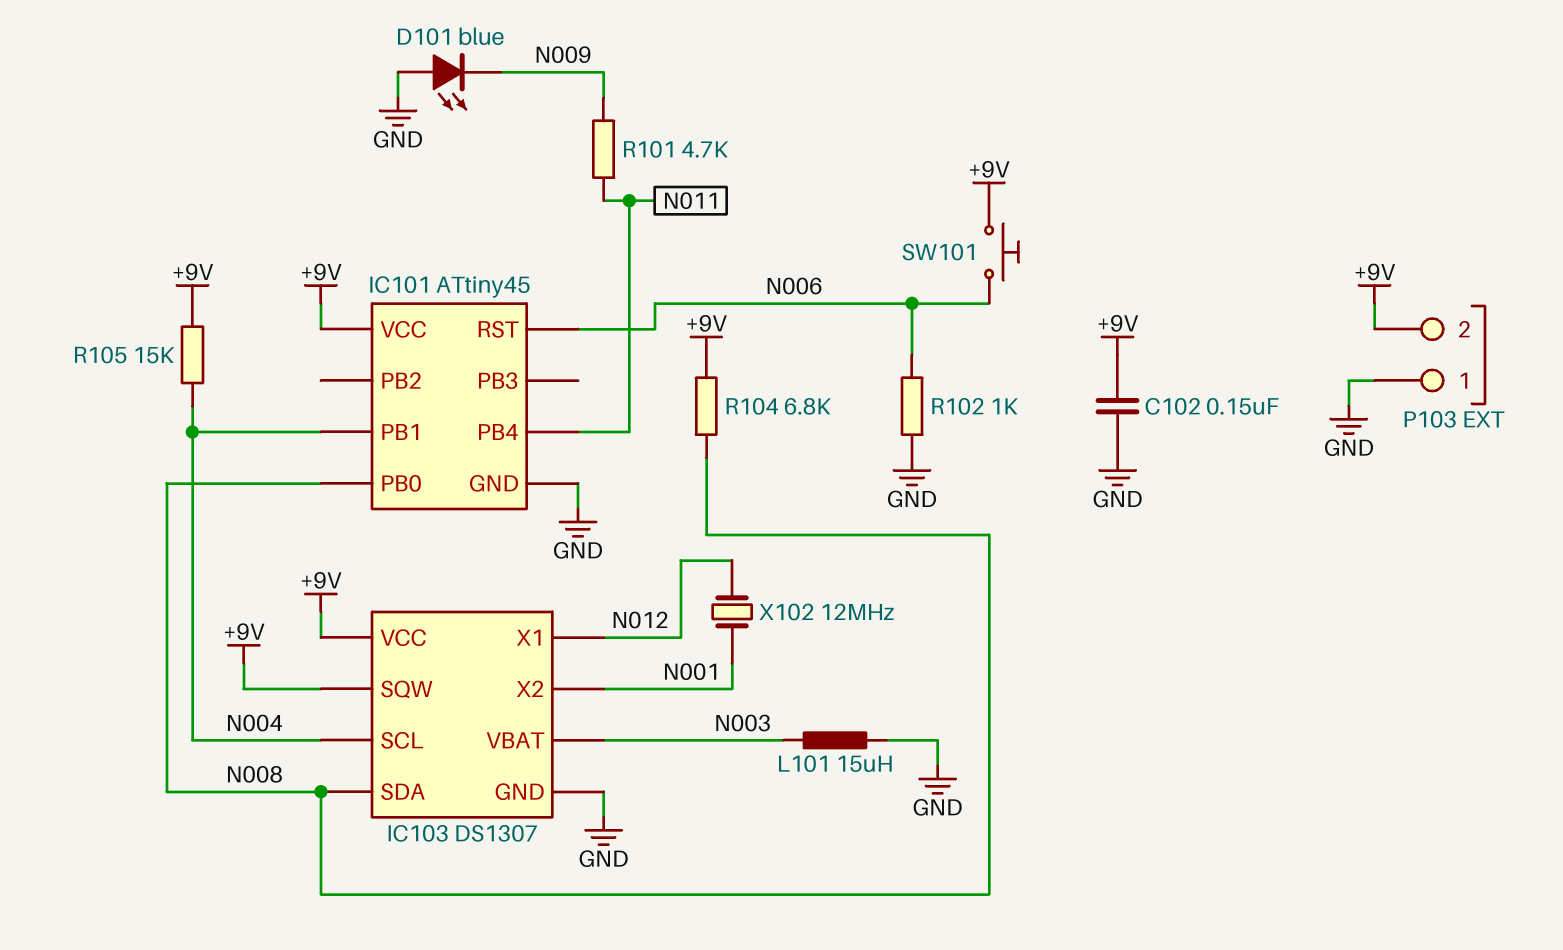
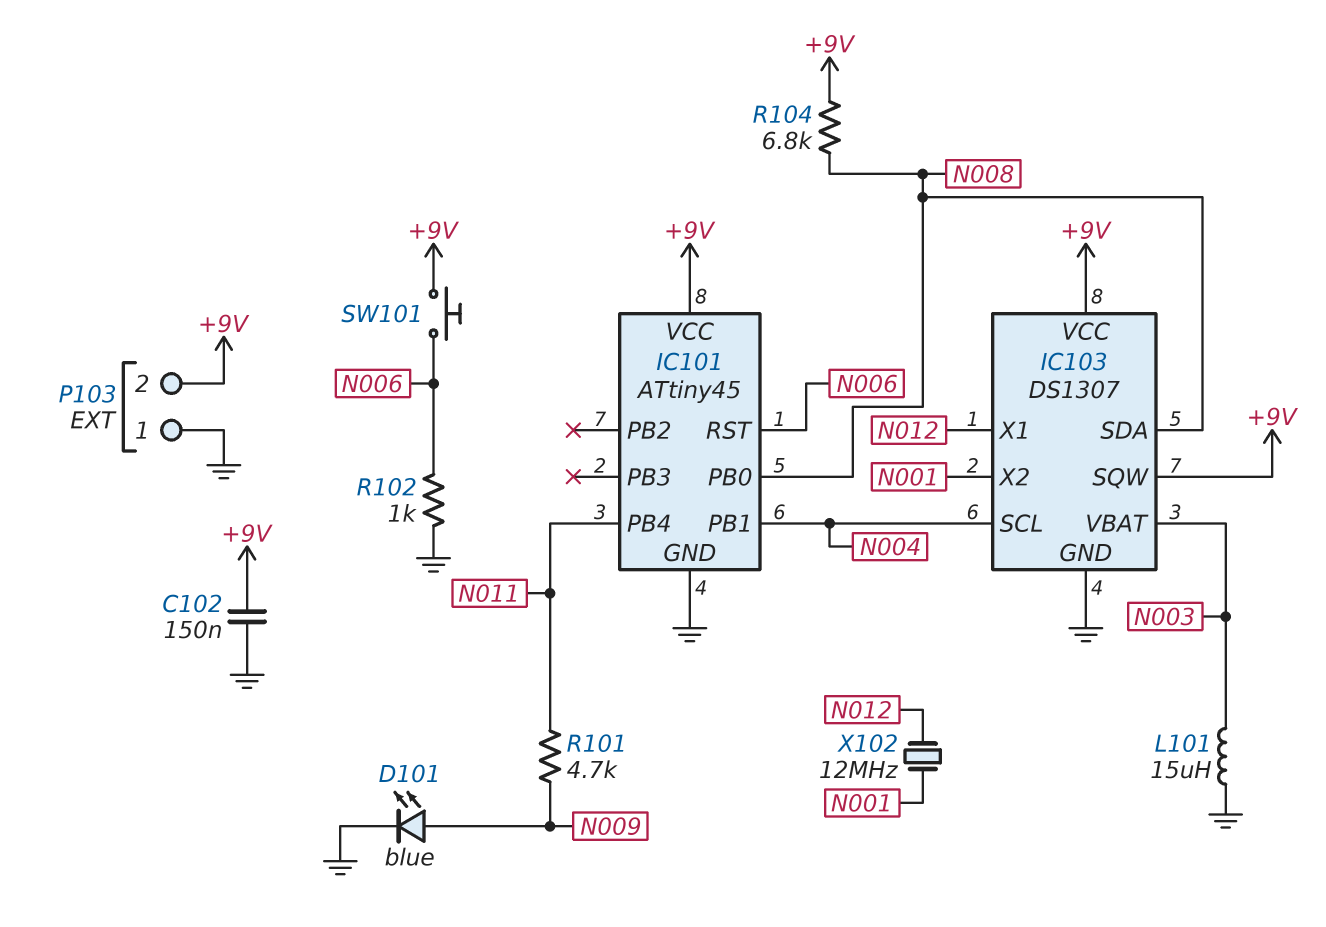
D101: LED blue (A GND, K N009) -> LED blue (A N009, K GND)
R105: 15k (+9V, N004) -> none

